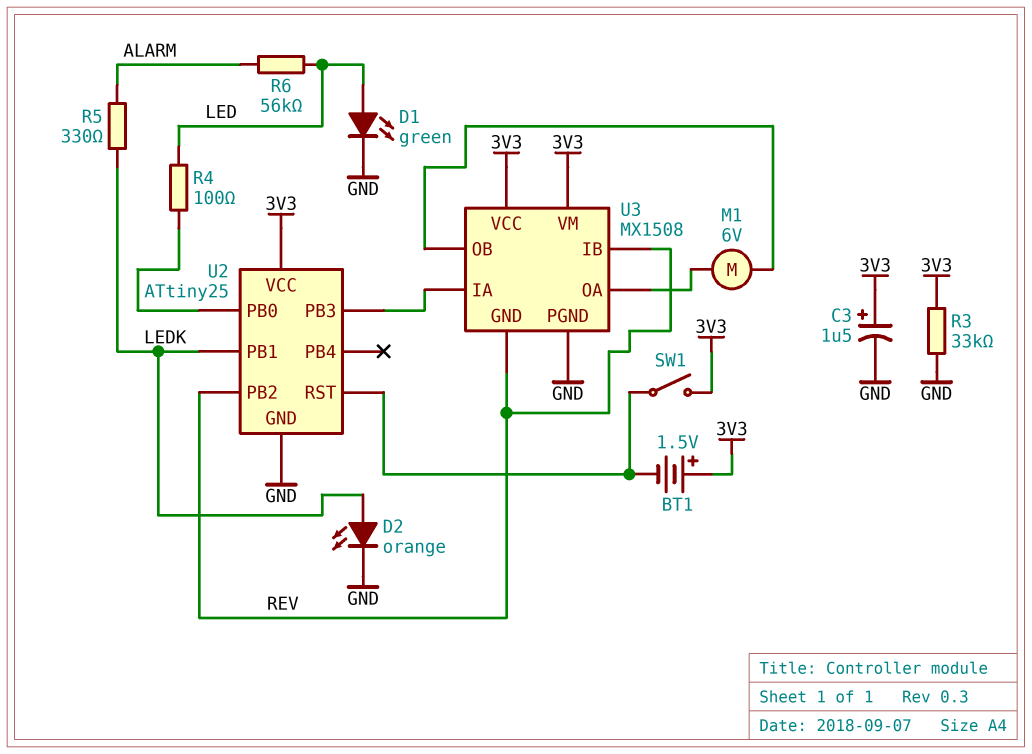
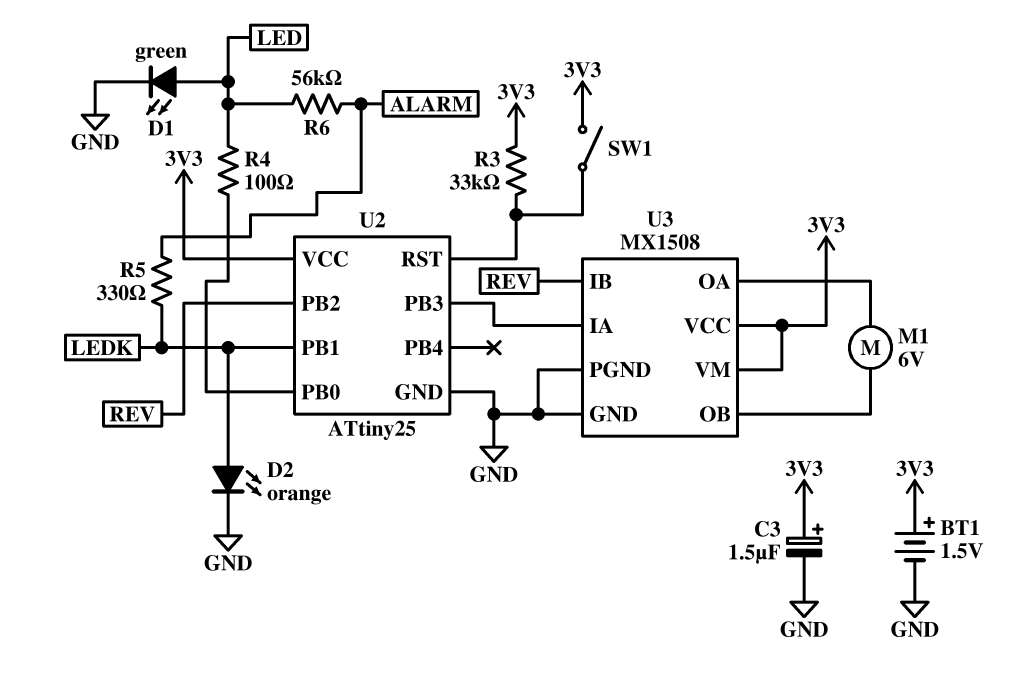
BT1: 1.5V (plus 3V3, minus U2/RST) -> 1.5V (plus 3V3, minus GND)
R3: 33k (3V3, GND) -> 33k (3V3, U2/RST)
U3 pin GND: REV -> GND

